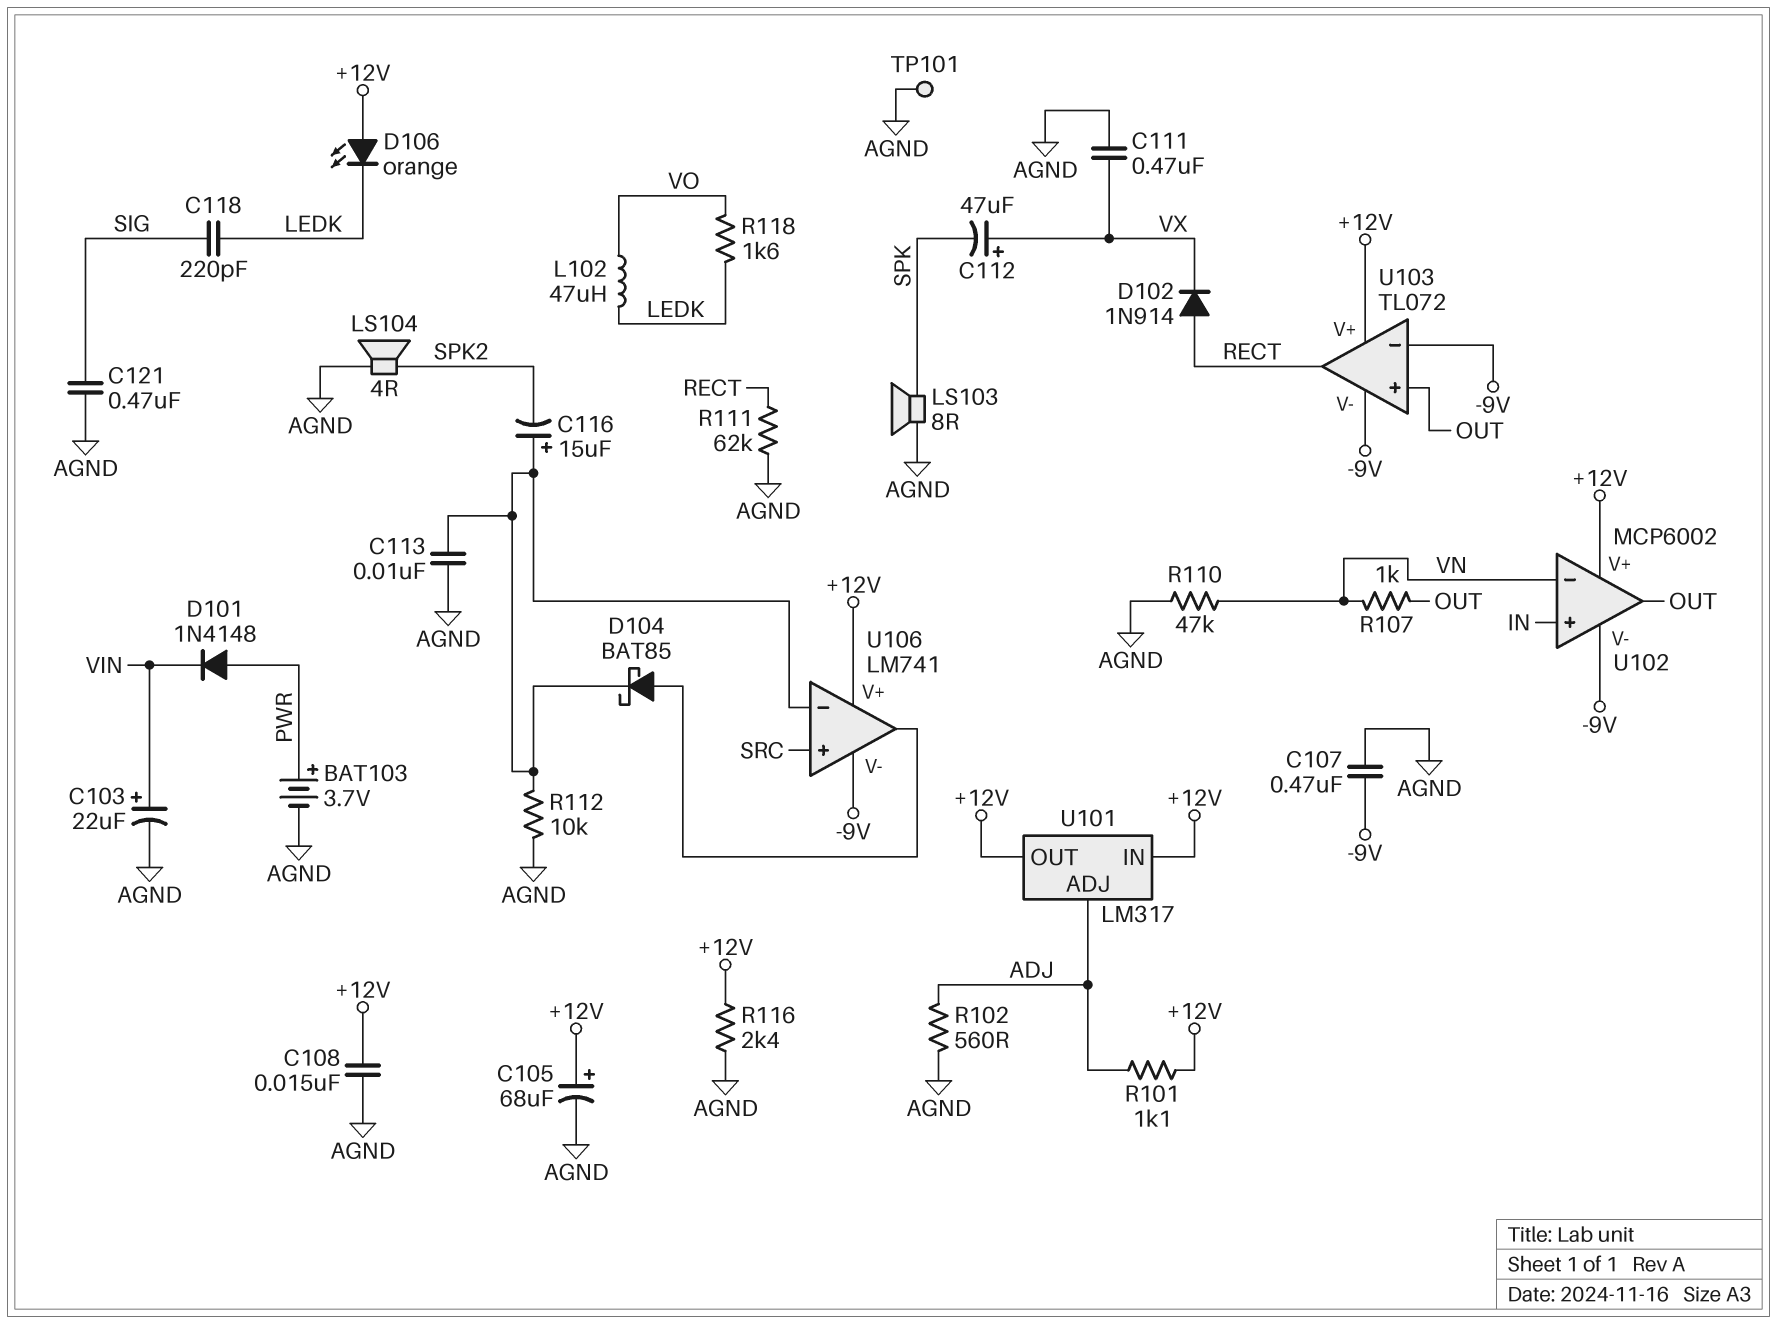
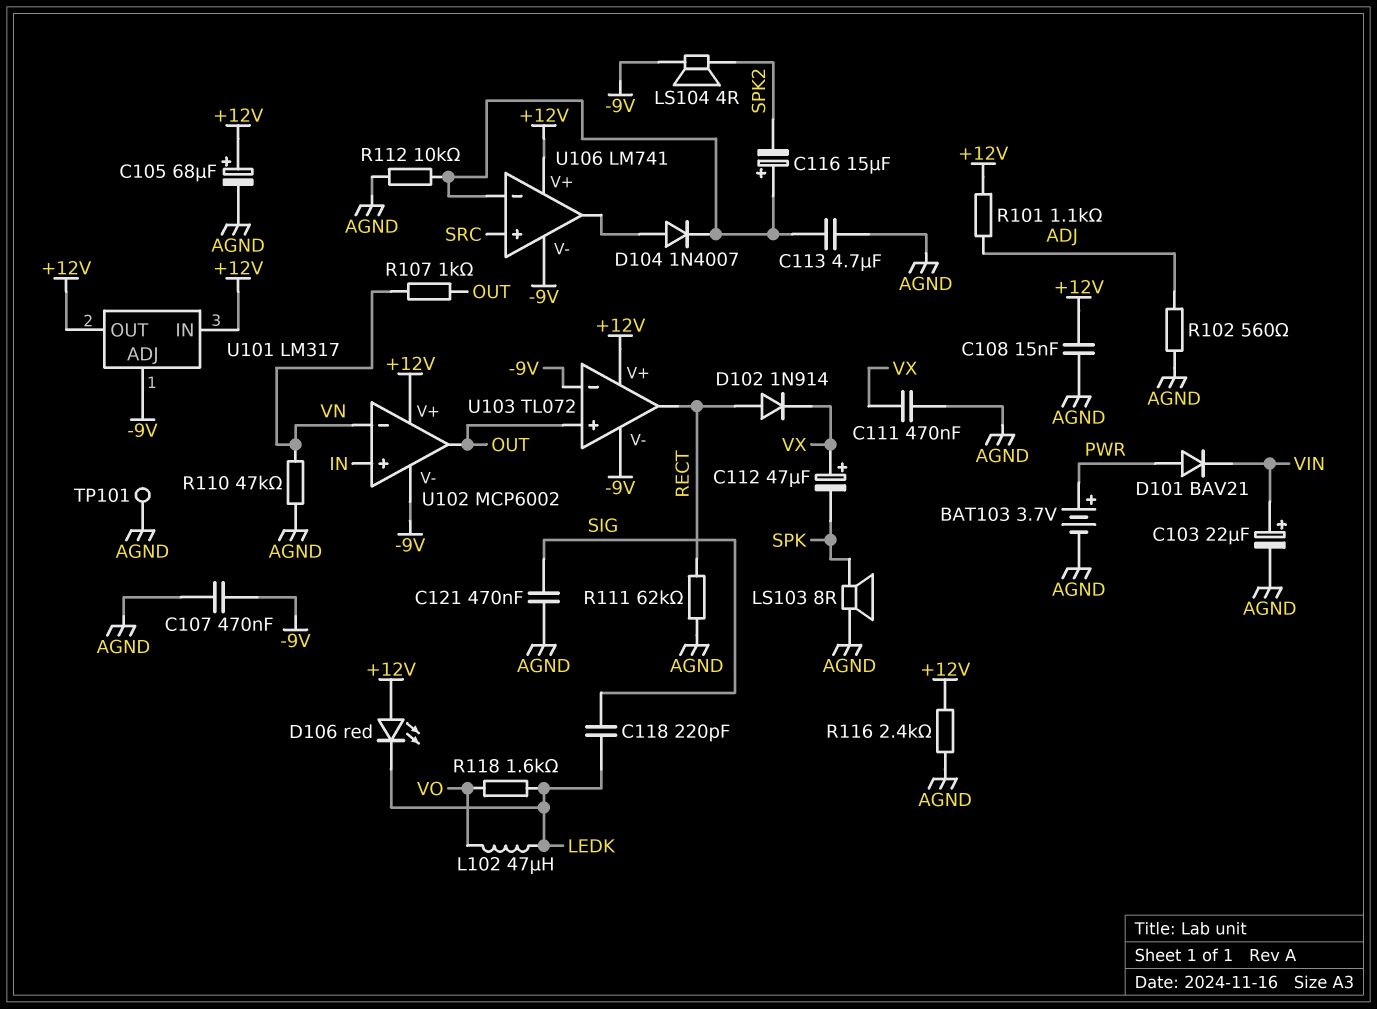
C113: 10nF (AGND, U106/in-) -> 4.7uF (AGND, U106/in-)
D101: diode 1N4148 (A PWR, K VIN) -> diode BAV21 (A PWR, K VIN)
D104: schottky BAT85 (A U106/out, K U106/in-) -> diode 1N4007 (A U106/out, K U106/in-)
D106: LED orange (A +12V, K LEDK) -> LED red (A +12V, K LEDK)
LS104: speaker 4R (AGND, SPK2) -> speaker 4R (-9V, SPK2)
U101 pin ADJ: ADJ -> -9V

